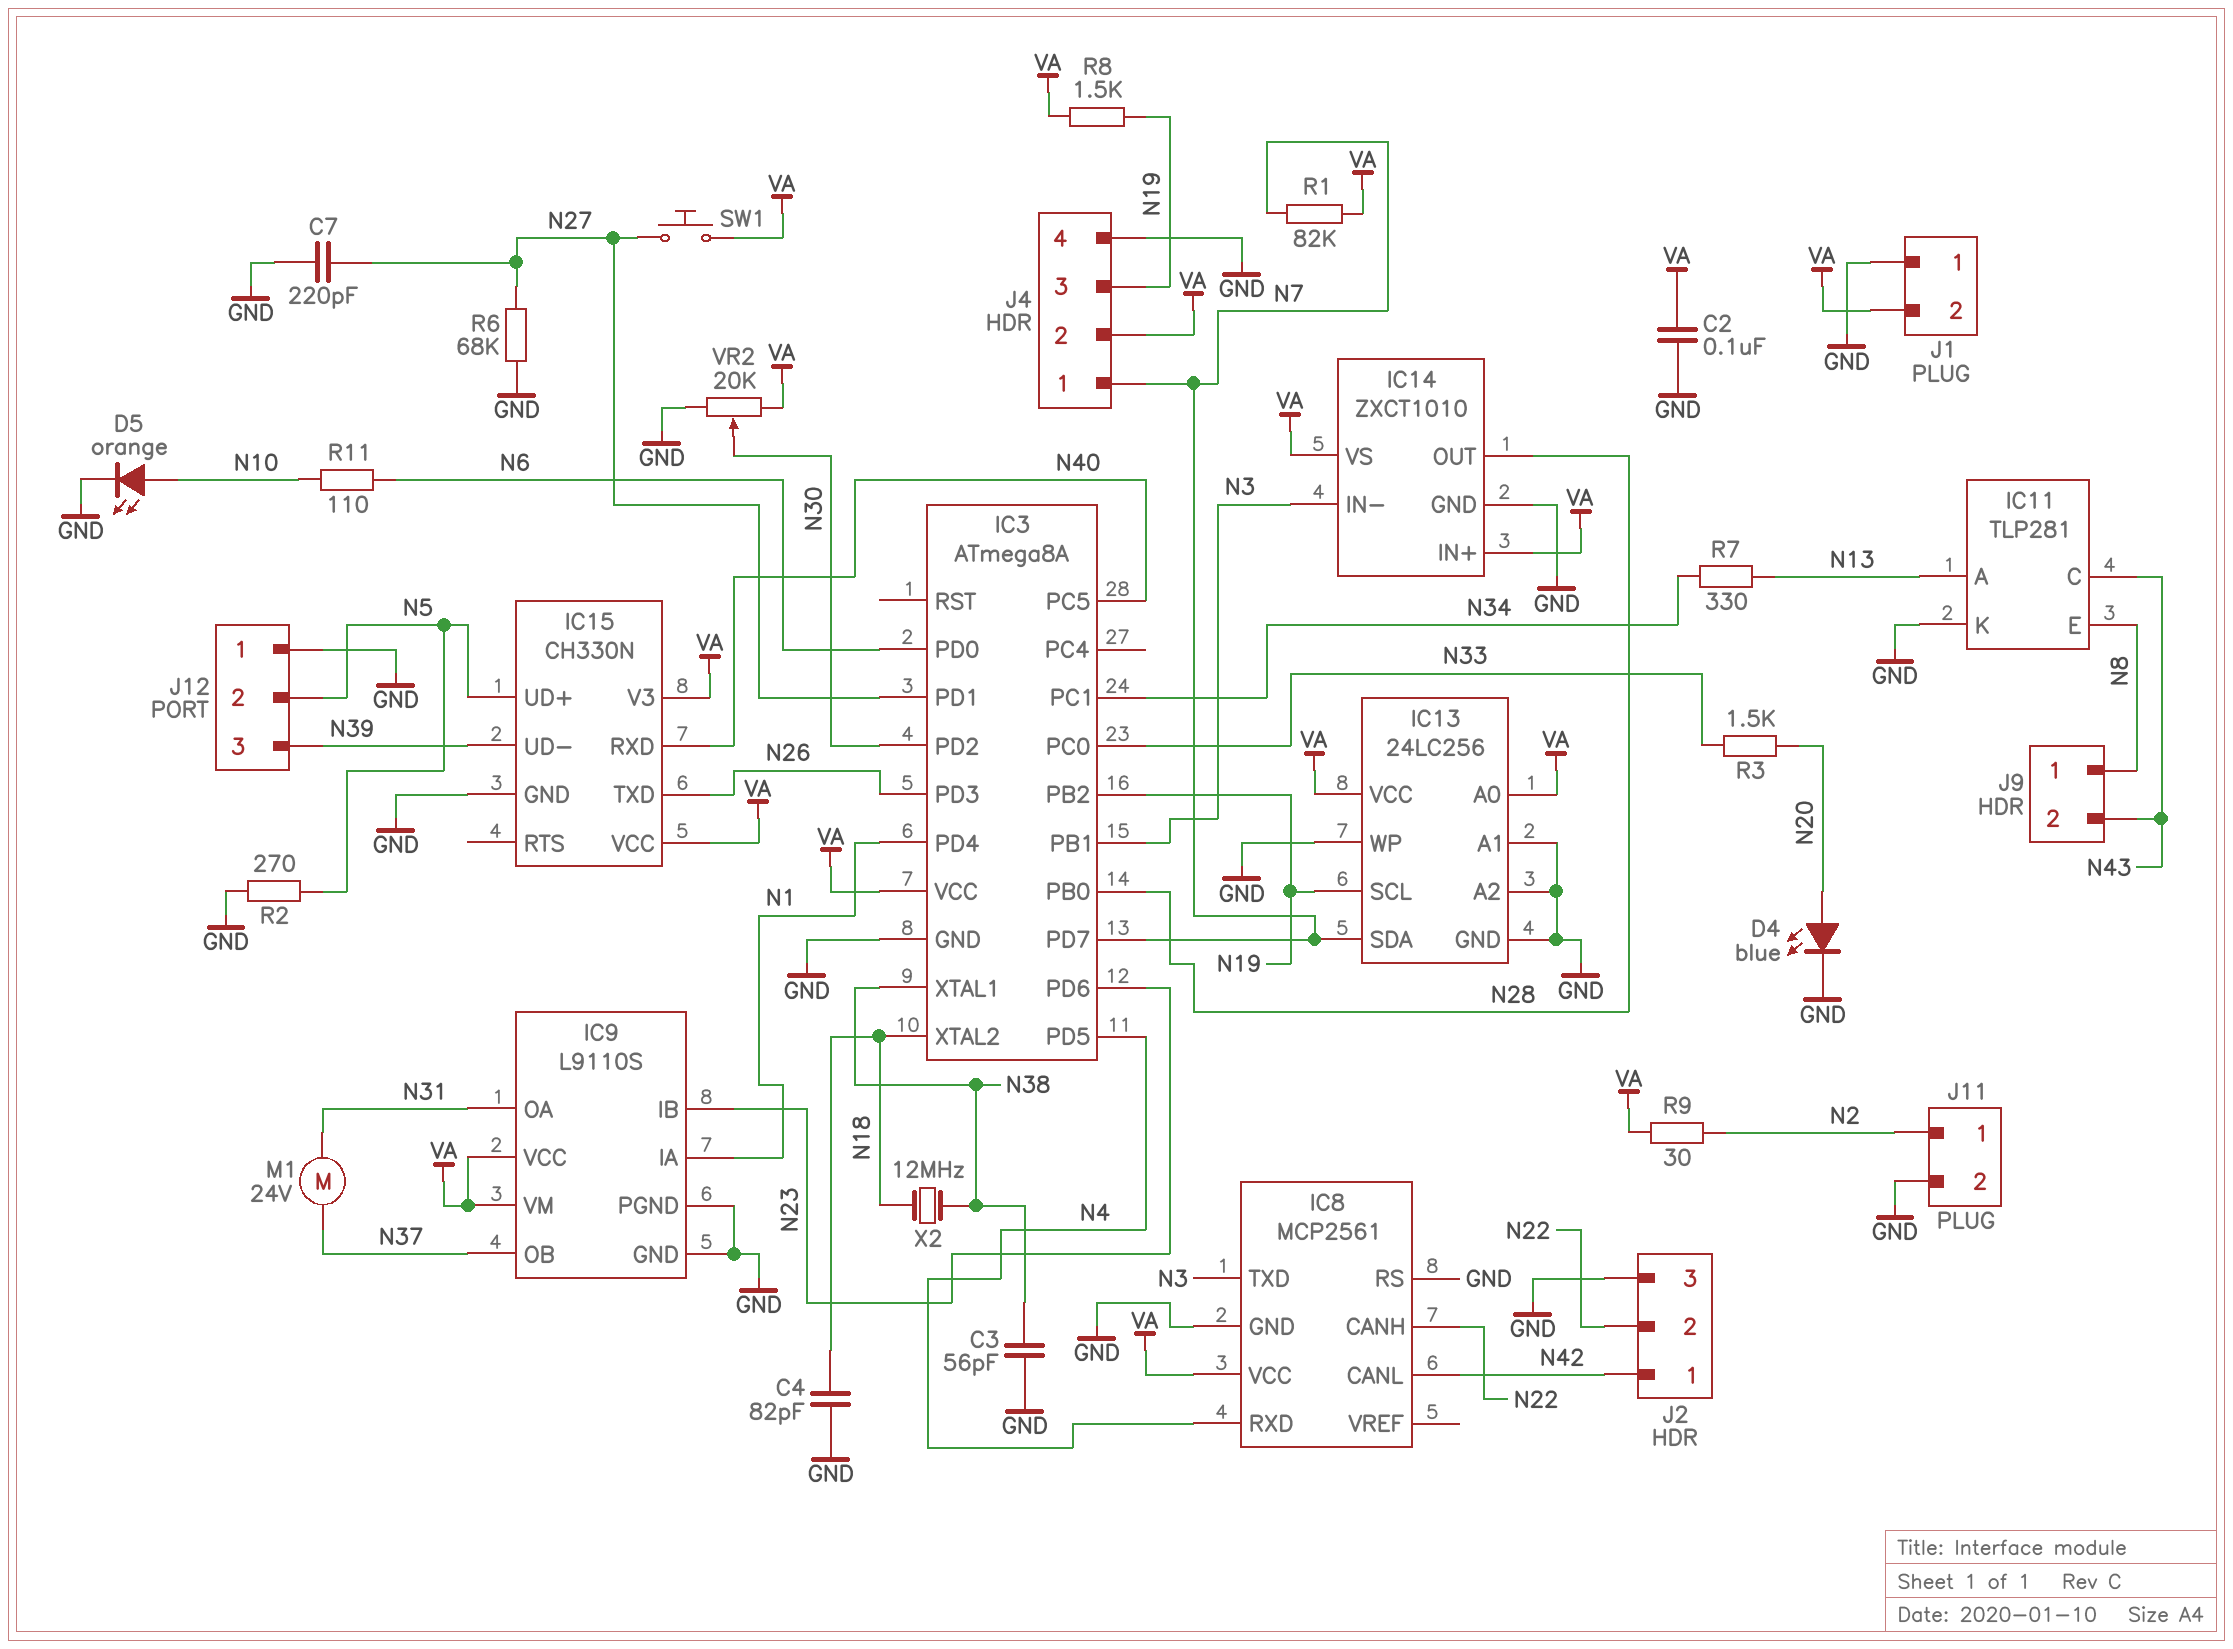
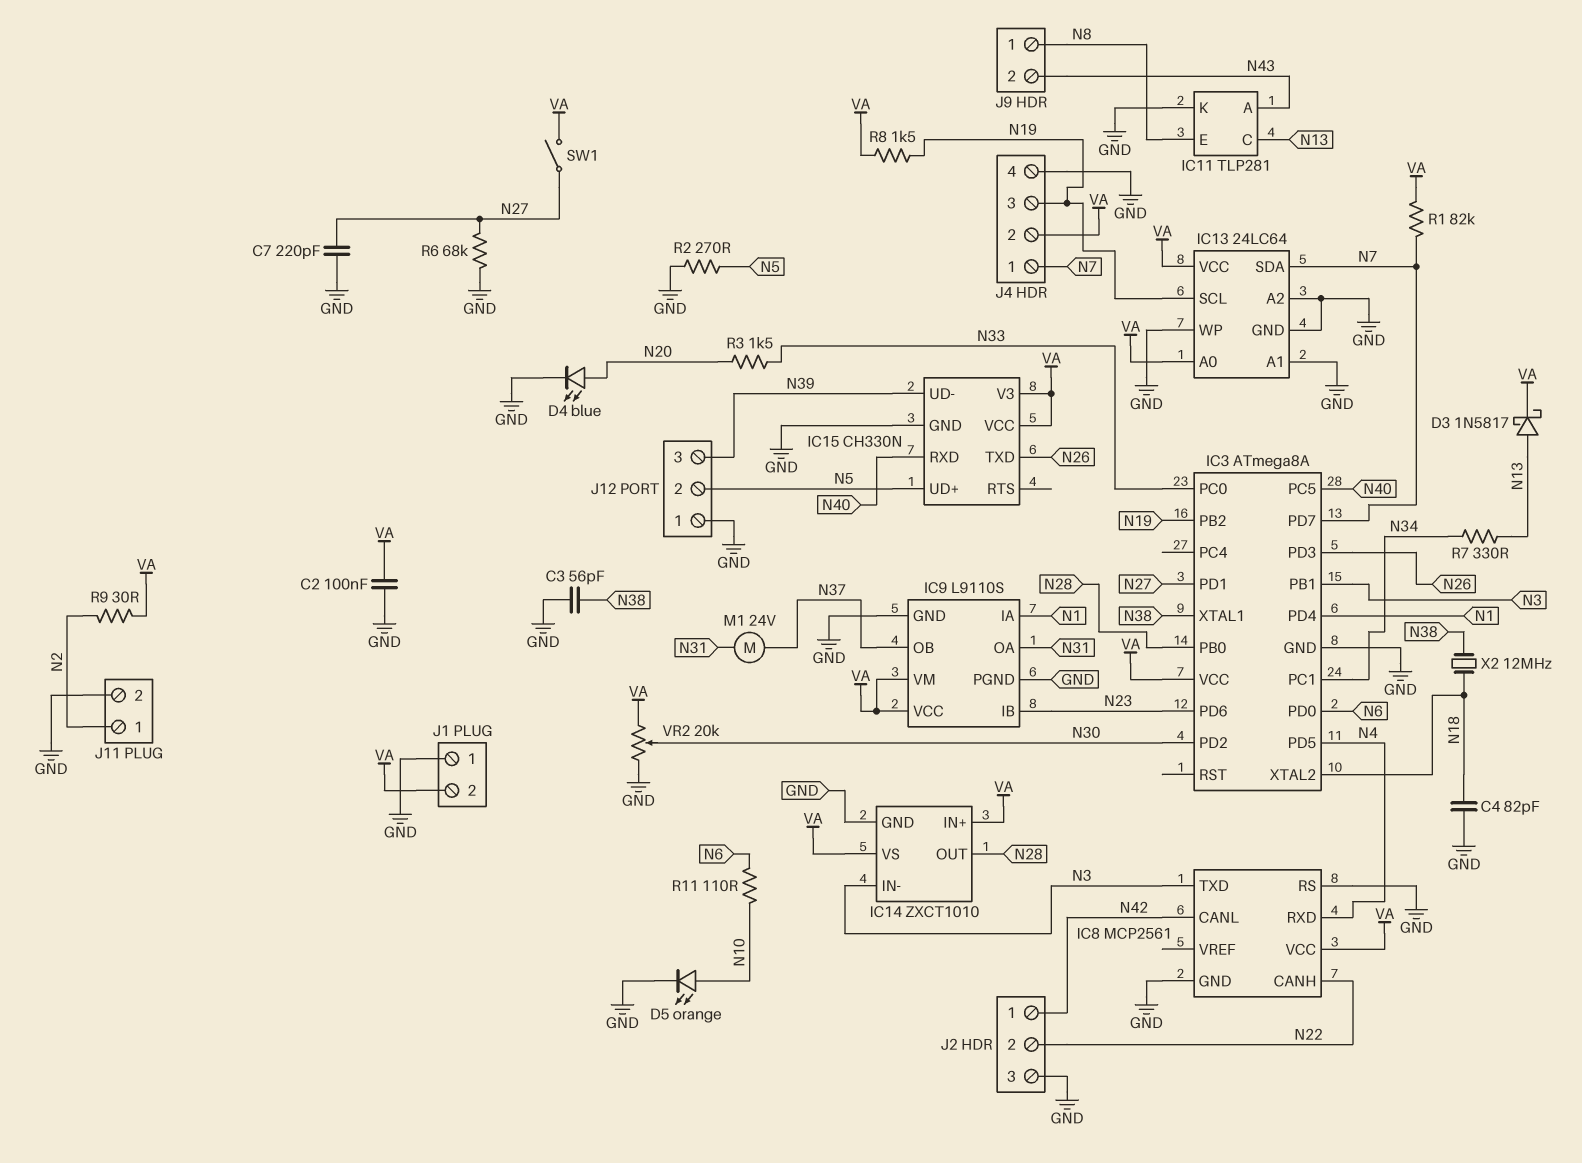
D3: none -> schottky 1N5817 (A N13, K VA)
IC11 pin A: N13 -> N43
IC11 pin C: N43 -> N13
IC13: 24LC256 -> 24LC64
SW1: button (N27, VA) -> switch (N27, VA)

